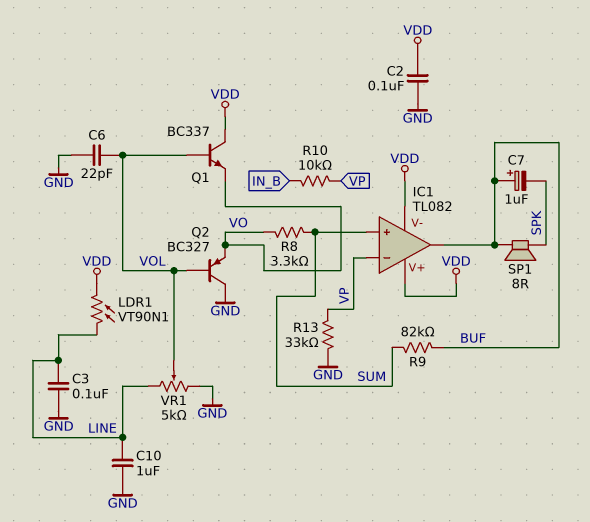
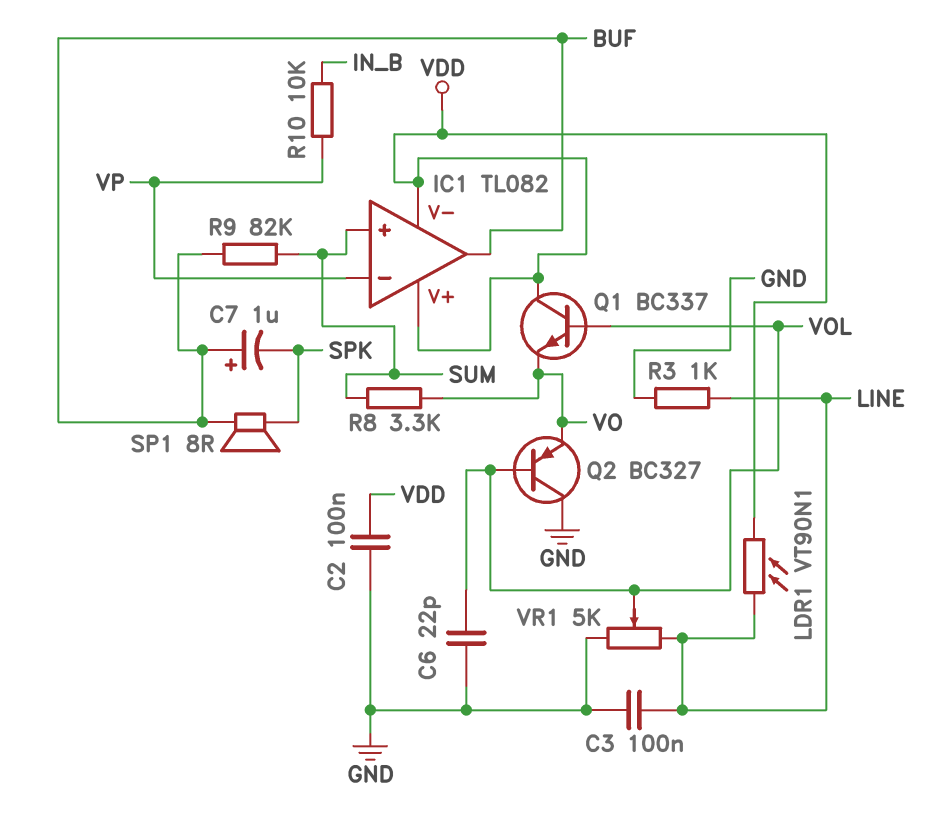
C10: 1uF (GND, LINE) -> none
R3: none -> 1k (GND, LINE)
R13: 33k (GND, VP) -> none

